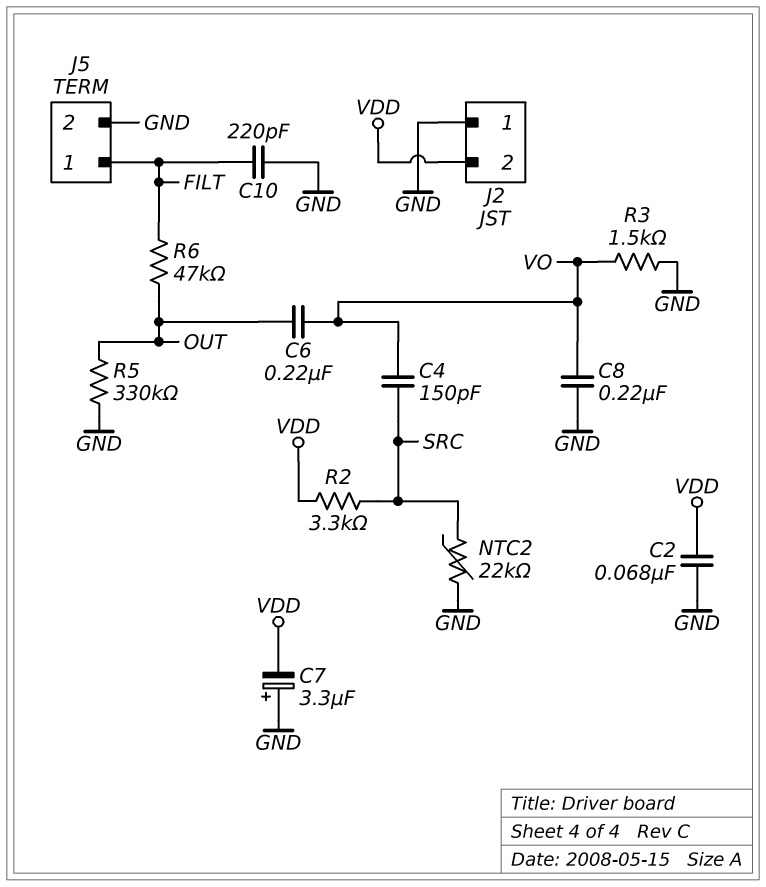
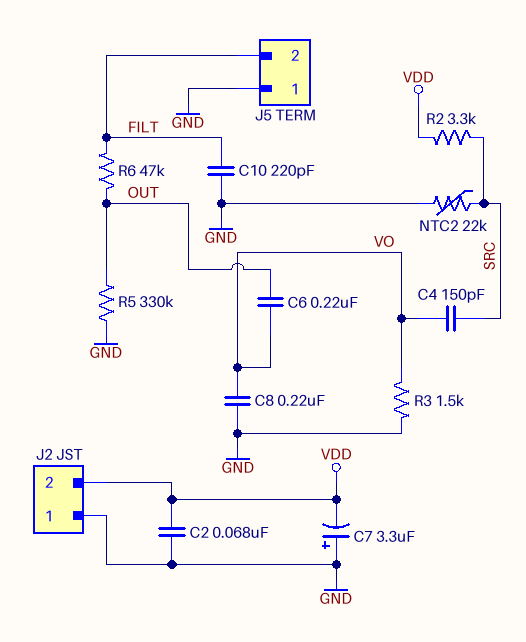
J5 pin 1: FILT -> GND
J5 pin 2: GND -> FILT

